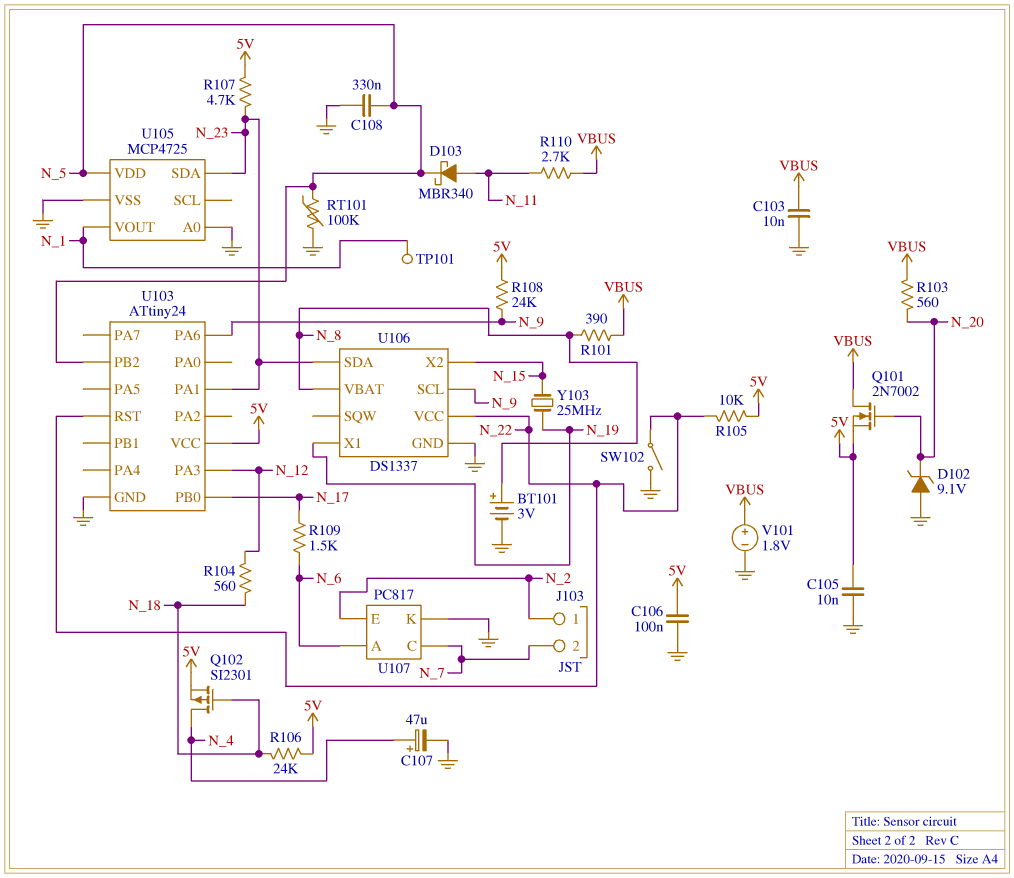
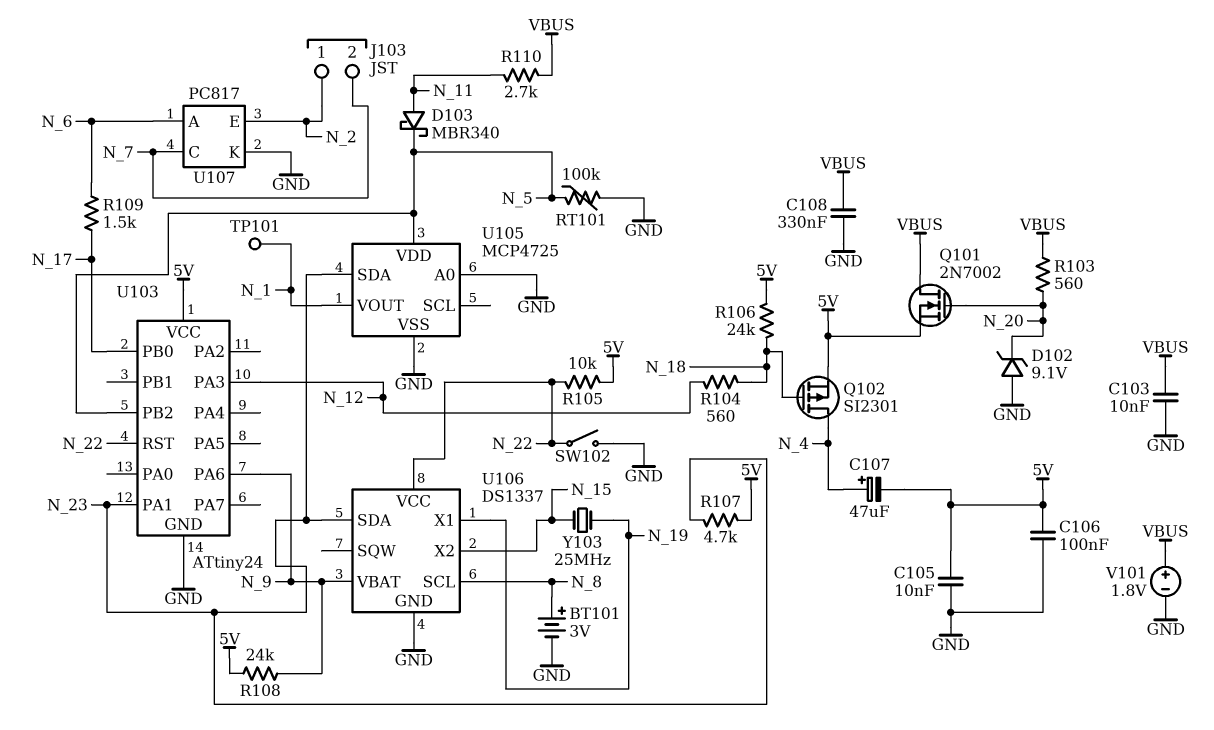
C107: 47uF (plus N_4, minus GND) -> 47uF (plus N_4, minus 5V)
C108: 330nF (GND, N_5) -> 330nF (GND, VBUS)
R101: 390 (N_8, VBUS) -> none
U106 pin SCL: N_9 -> N_8
U106 pin VBAT: N_8 -> N_9

